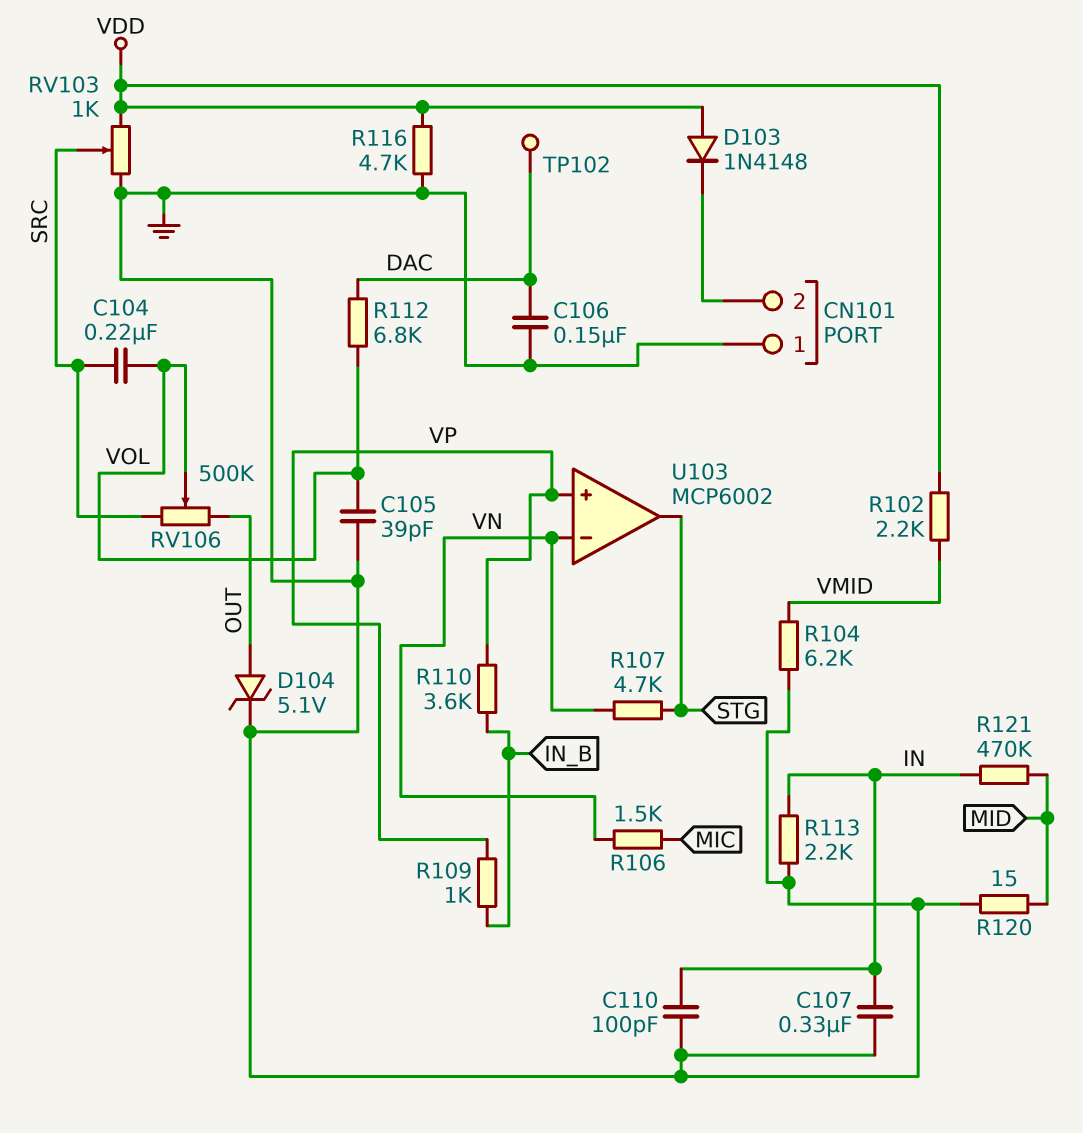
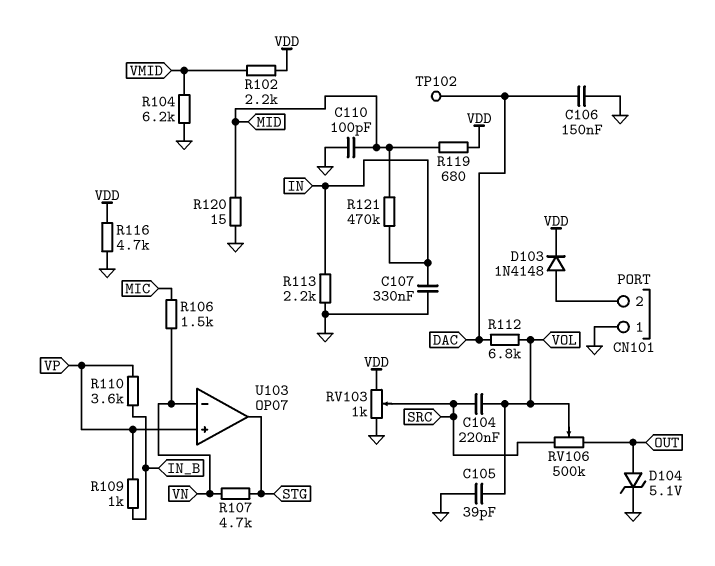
C110: 100pF (GND, IN) -> 100pF (GND, MID)
D103: diode 1N4148 (A VDD, K CN101/2) -> diode 1N4148 (A CN101/2, K VDD)
R119: none -> 680 (MID, VDD)
U103: MCP6002 -> OP07

